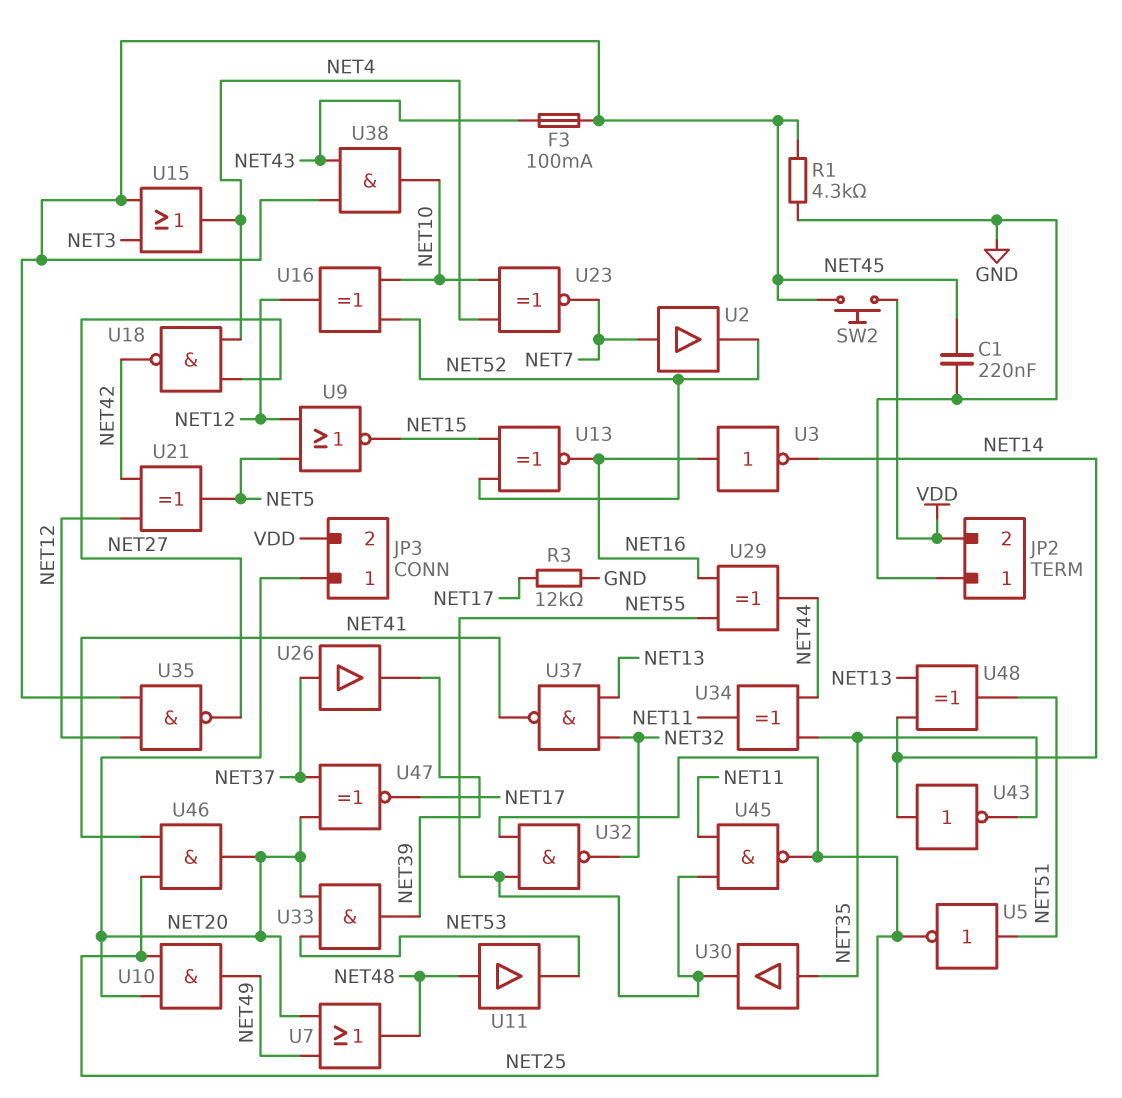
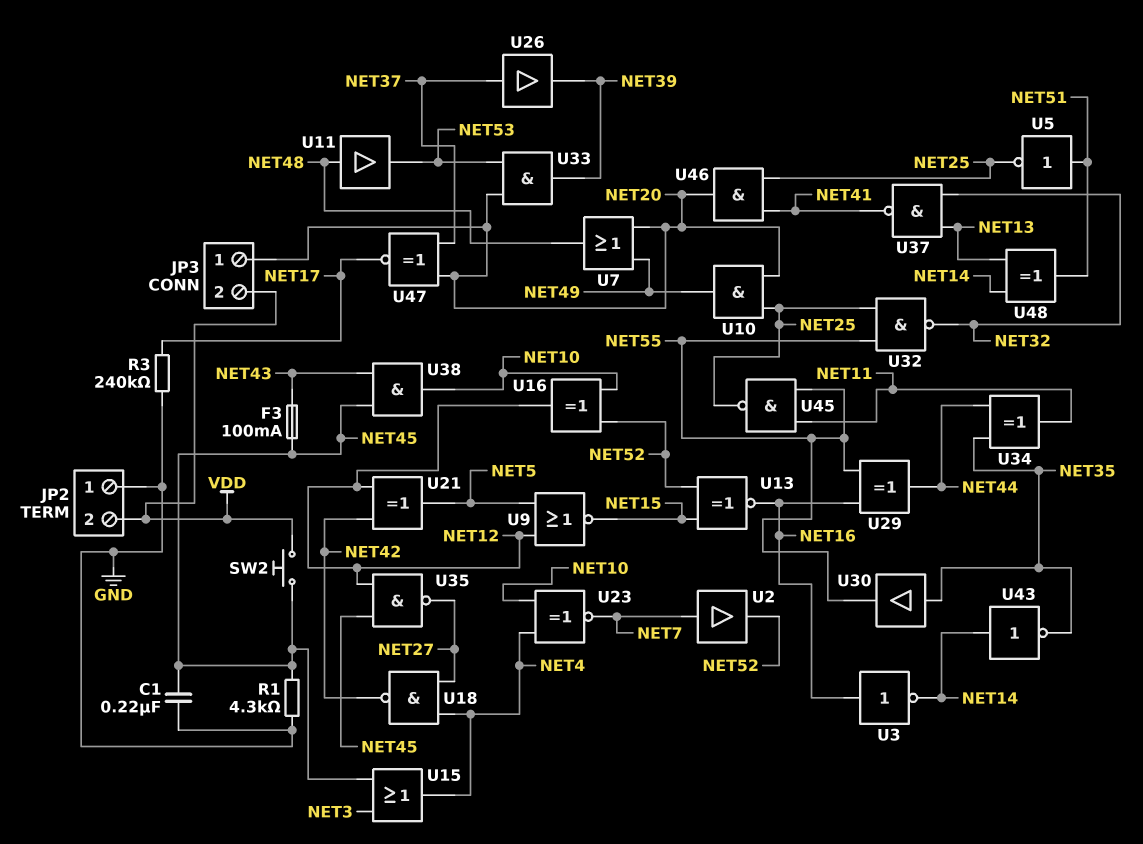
R3: 12k (GND, NET17) -> 240k (GND, NET17)

